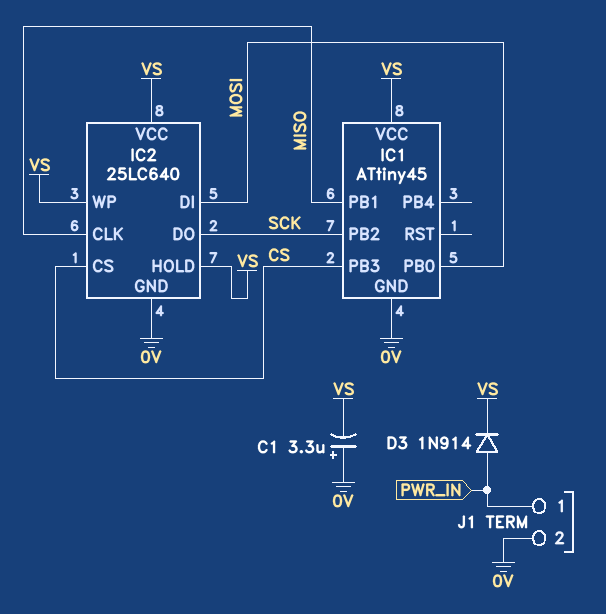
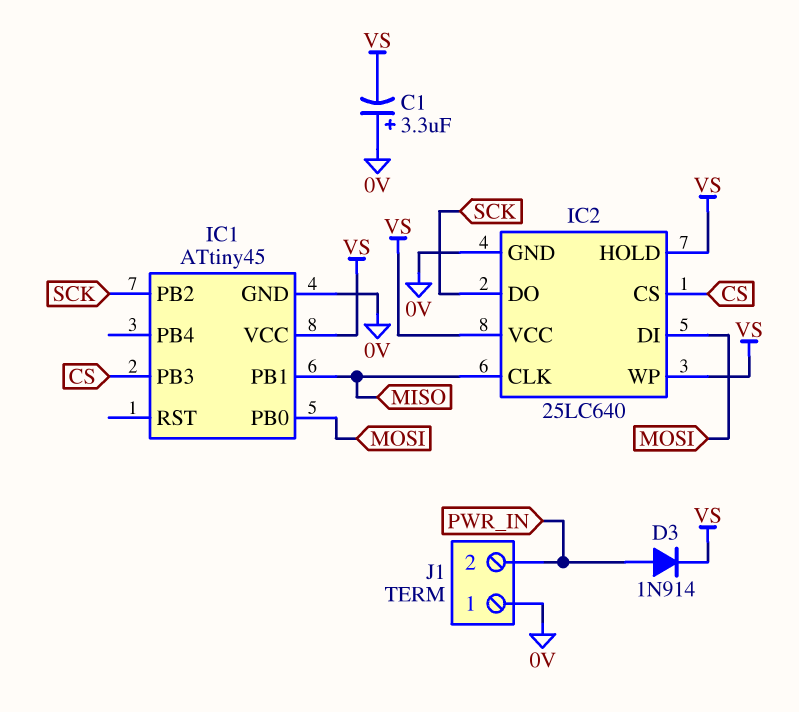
J1 pin 1: PWR_IN -> 0V
J1 pin 2: 0V -> PWR_IN

